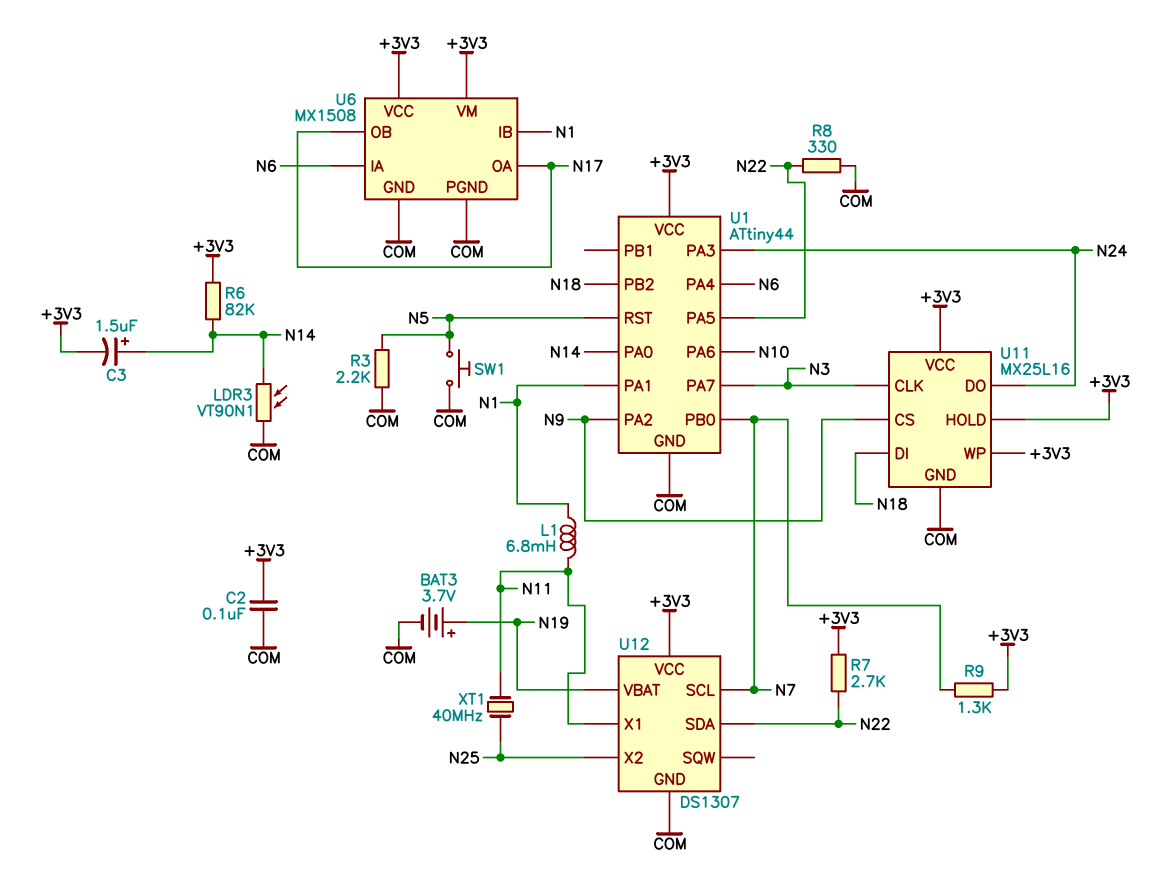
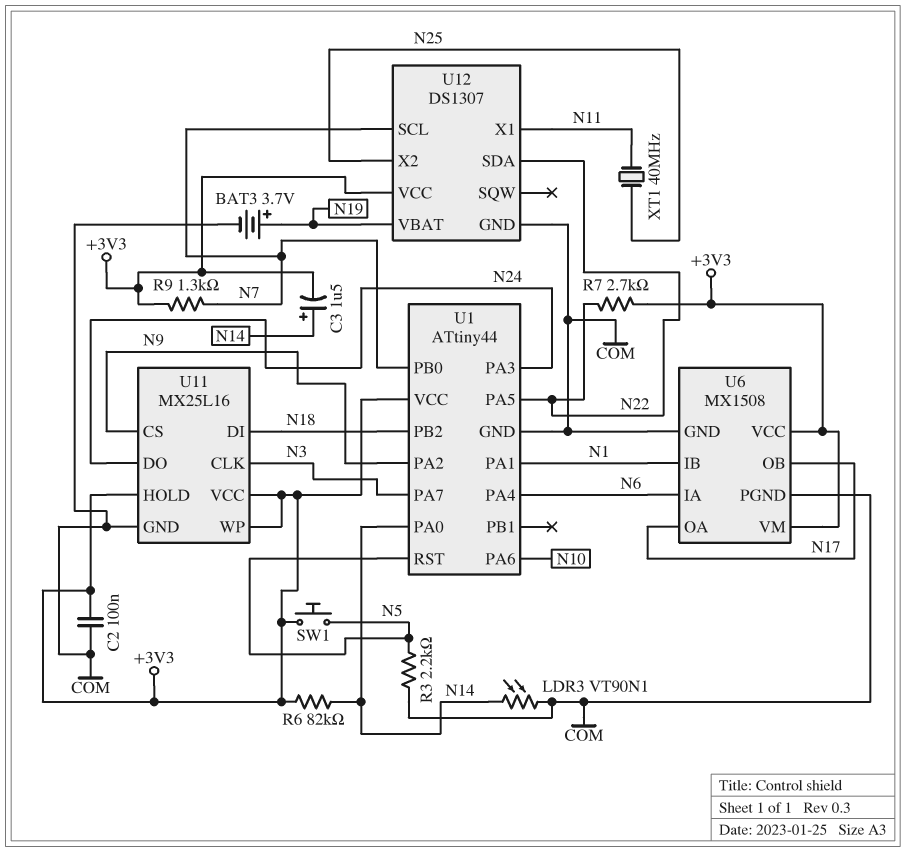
L1: 6.8mH (N1, N11) -> none
R8: 330 (COM, N22) -> none
SW1: button (COM, N5) -> button (+3V3, N5)

